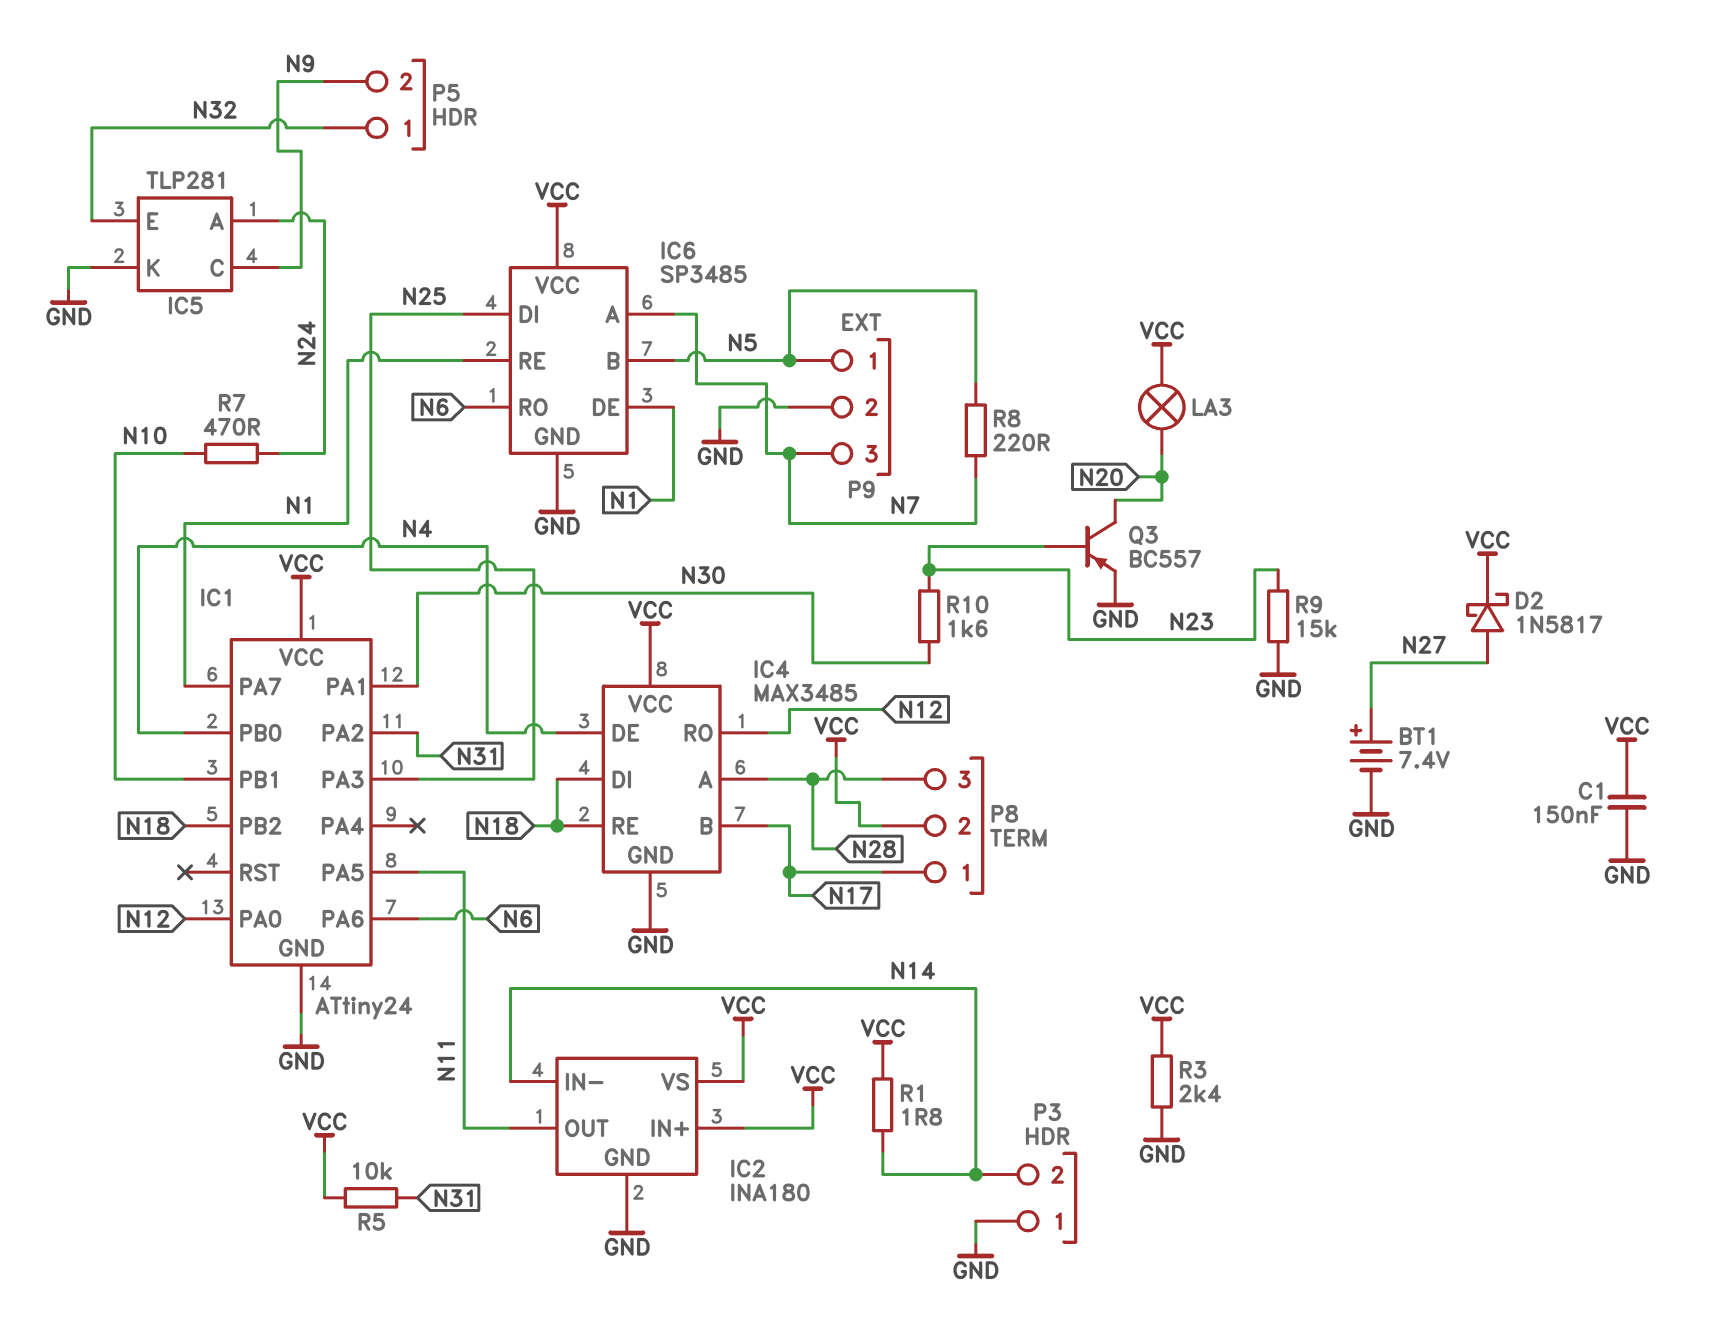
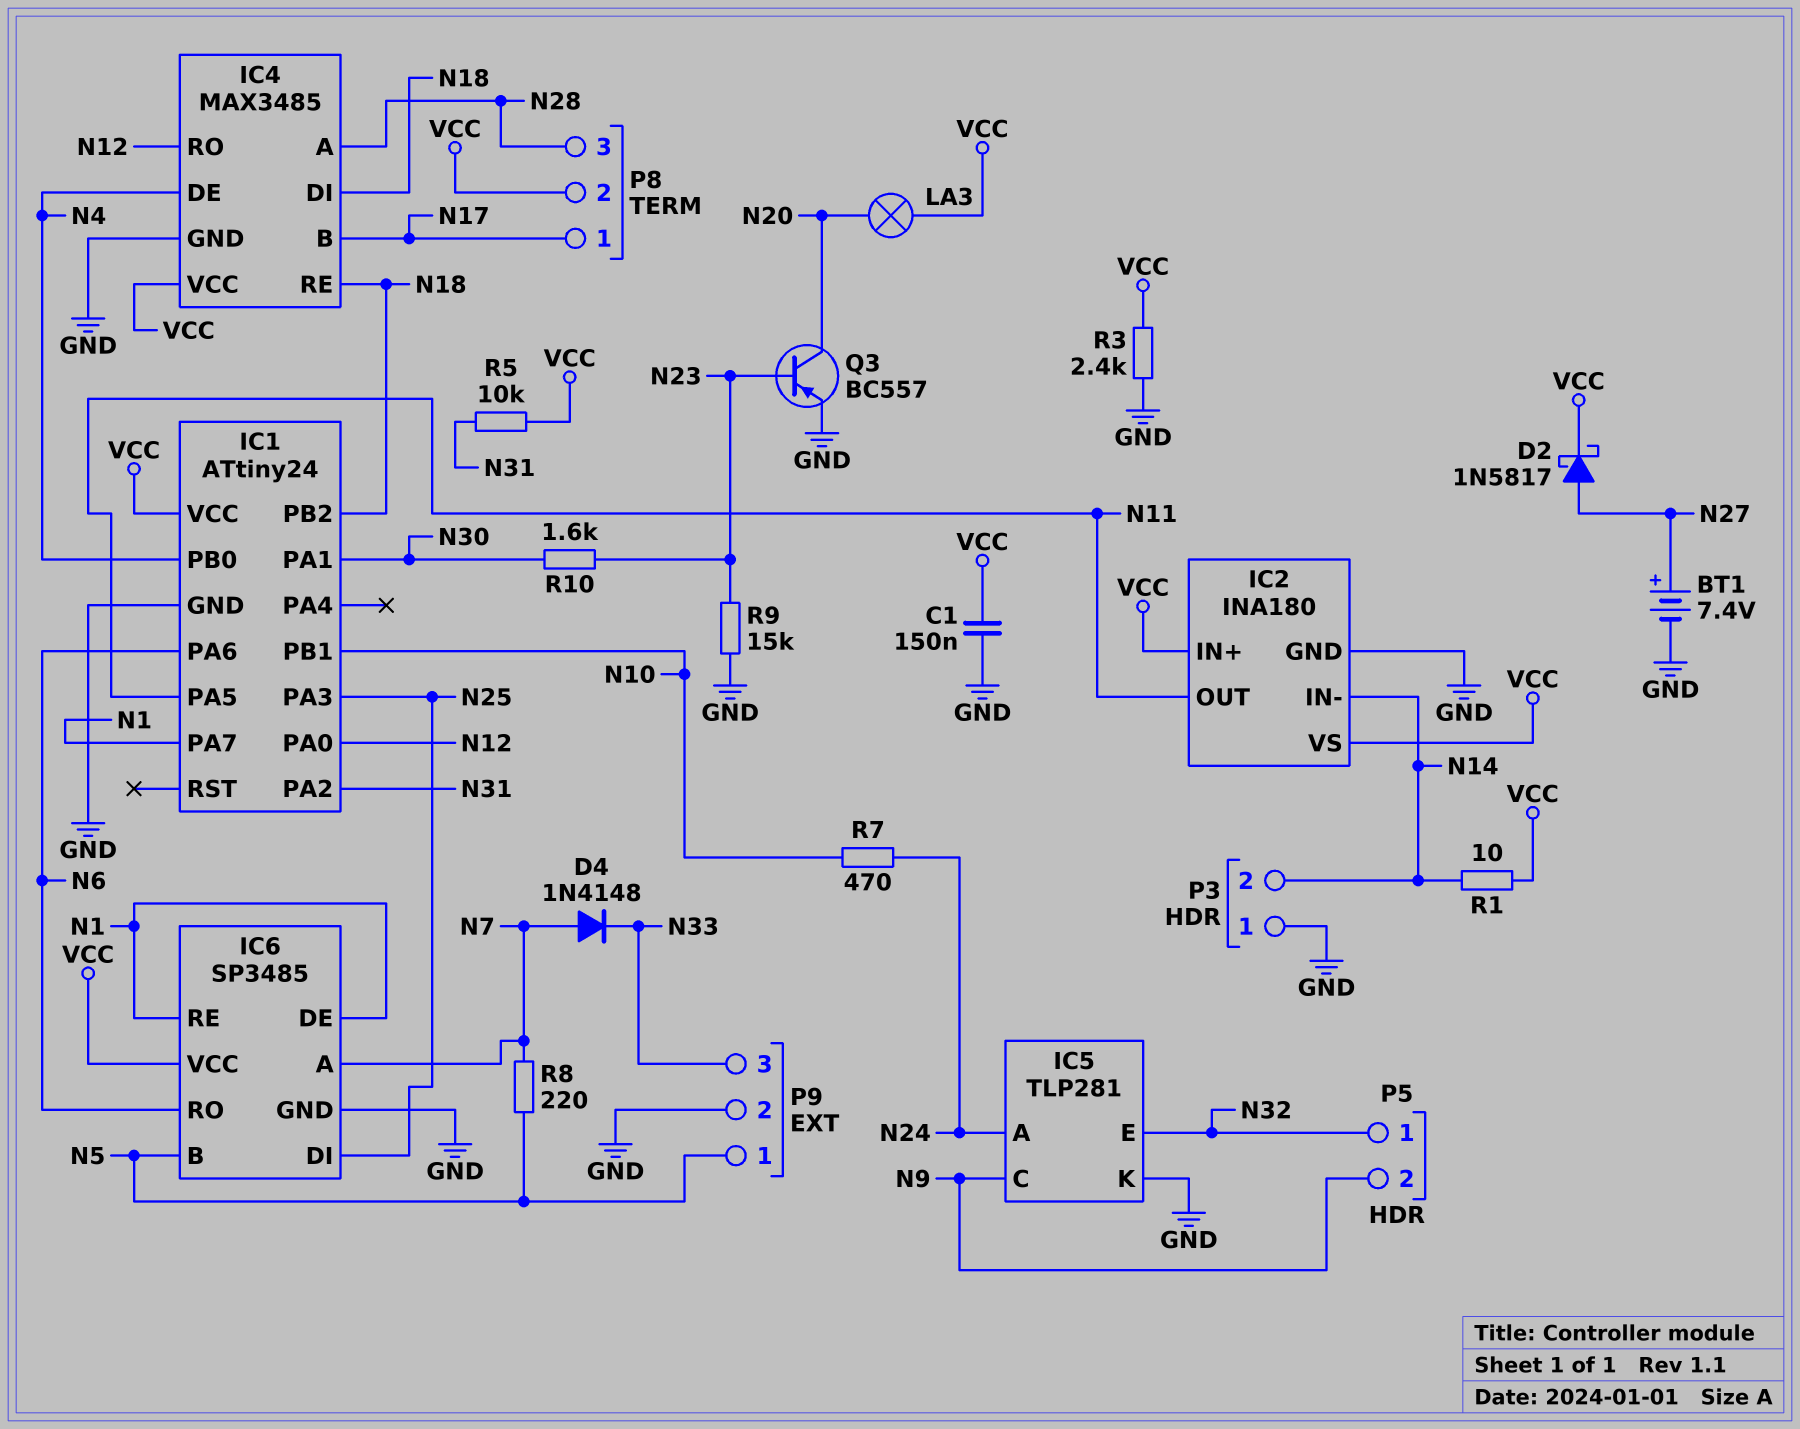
D4: none -> diode 1N4148 (A N7, K N33)
P9 pin 3: N7 -> N33
R1: 1.8 (N14, VCC) -> 10 (N14, VCC)

